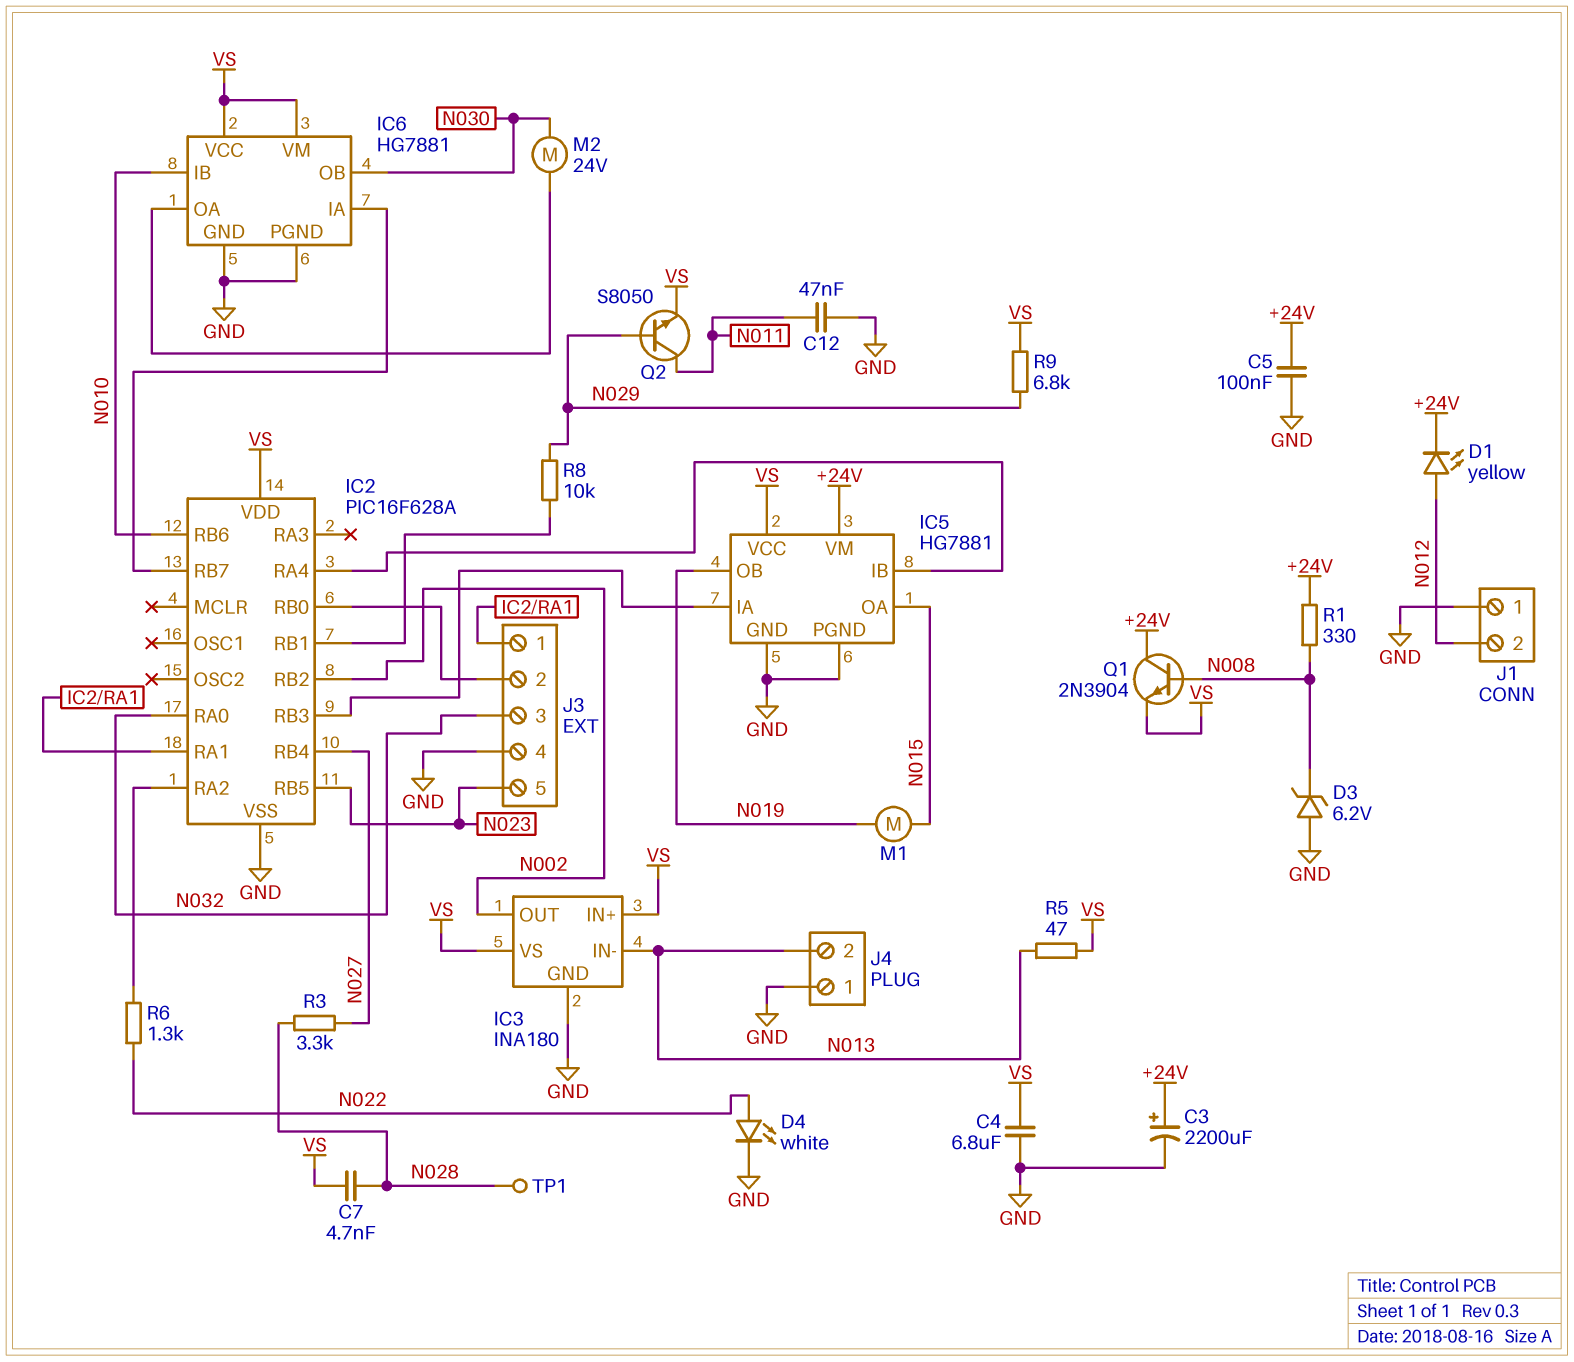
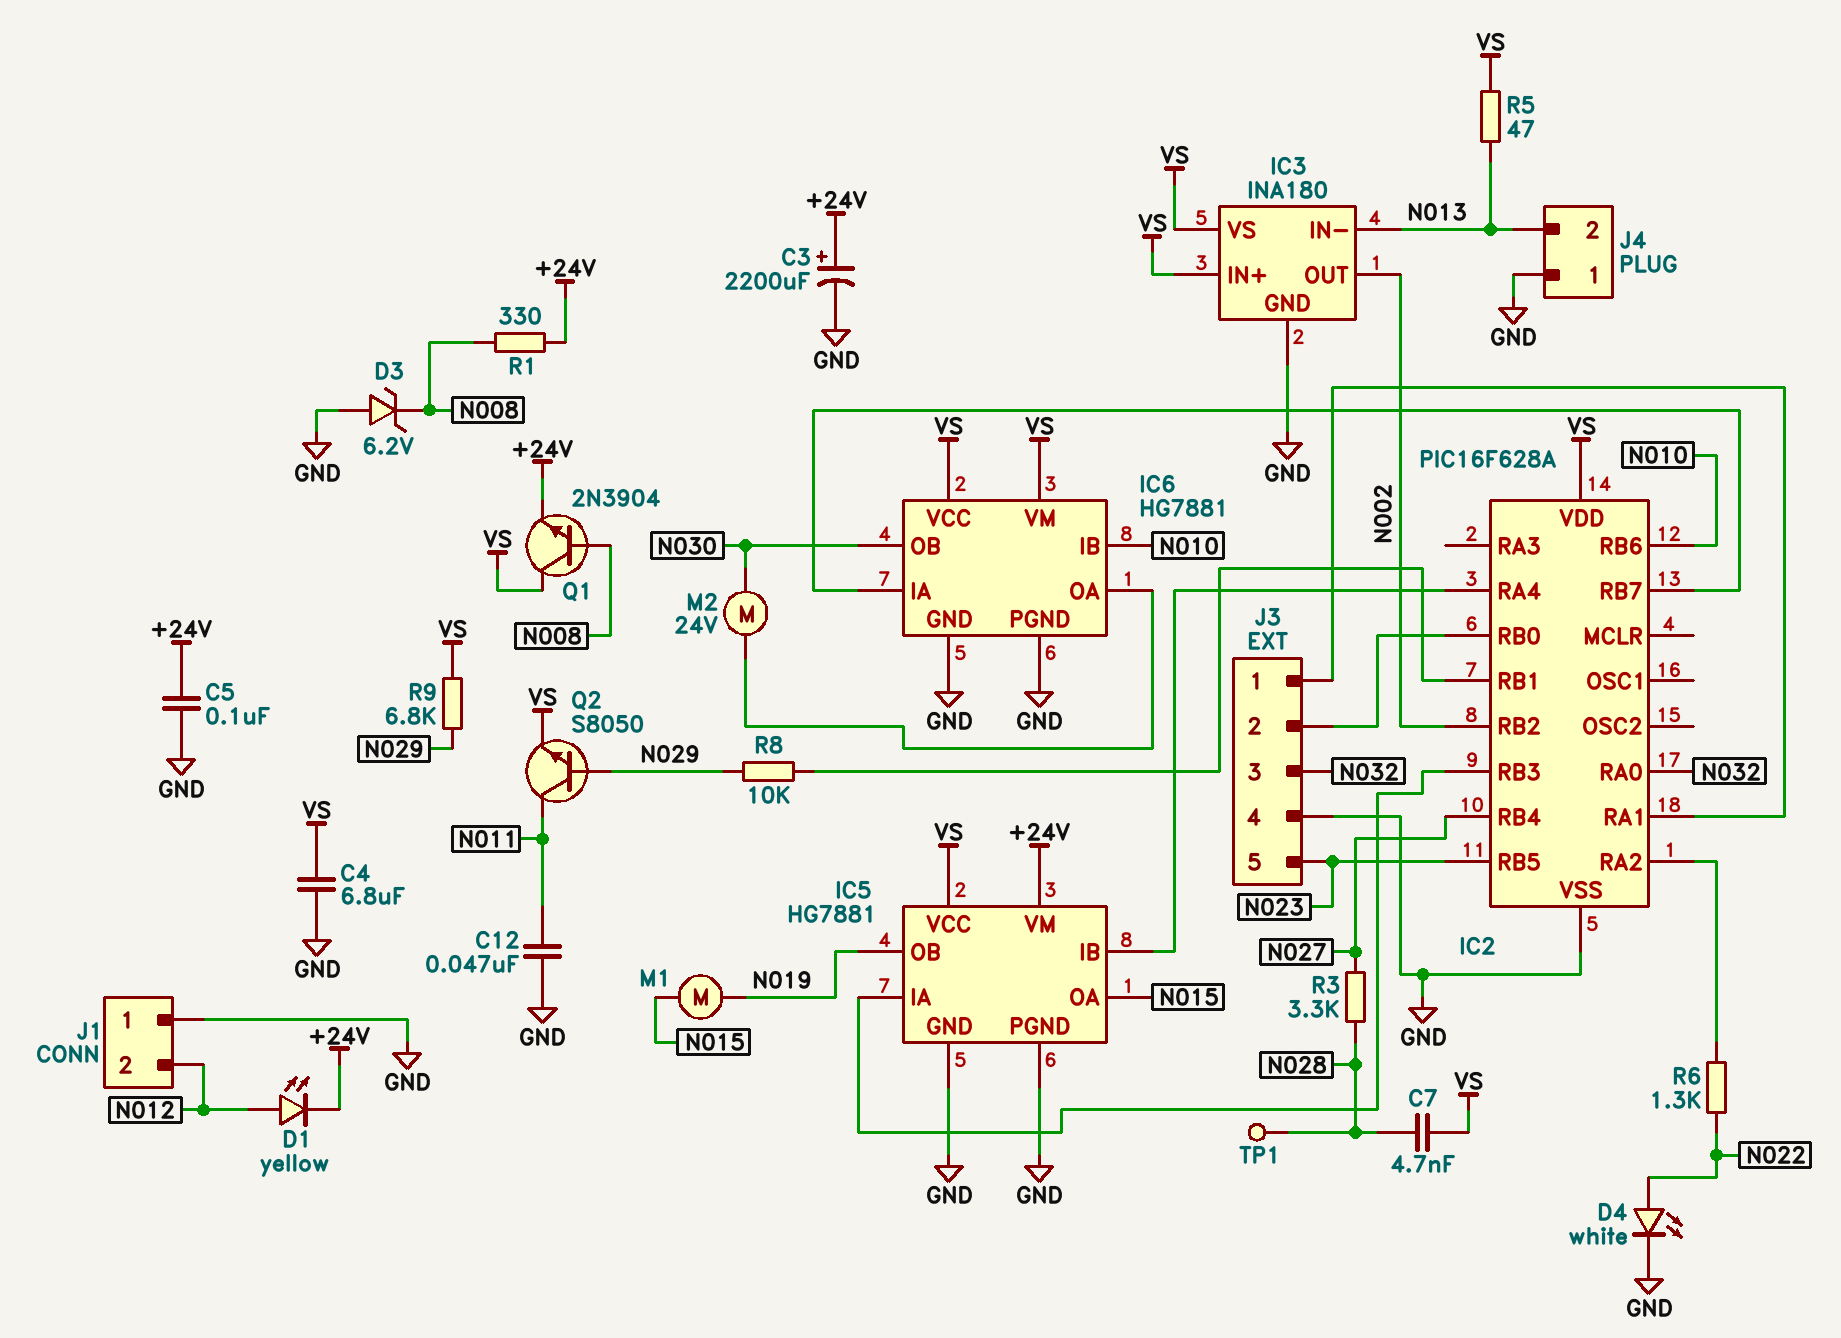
Q1: NPN 2N3904 (B N008, C +24V, E VS) -> NPN 2N3904 (B N008, C VS, E +24V)

